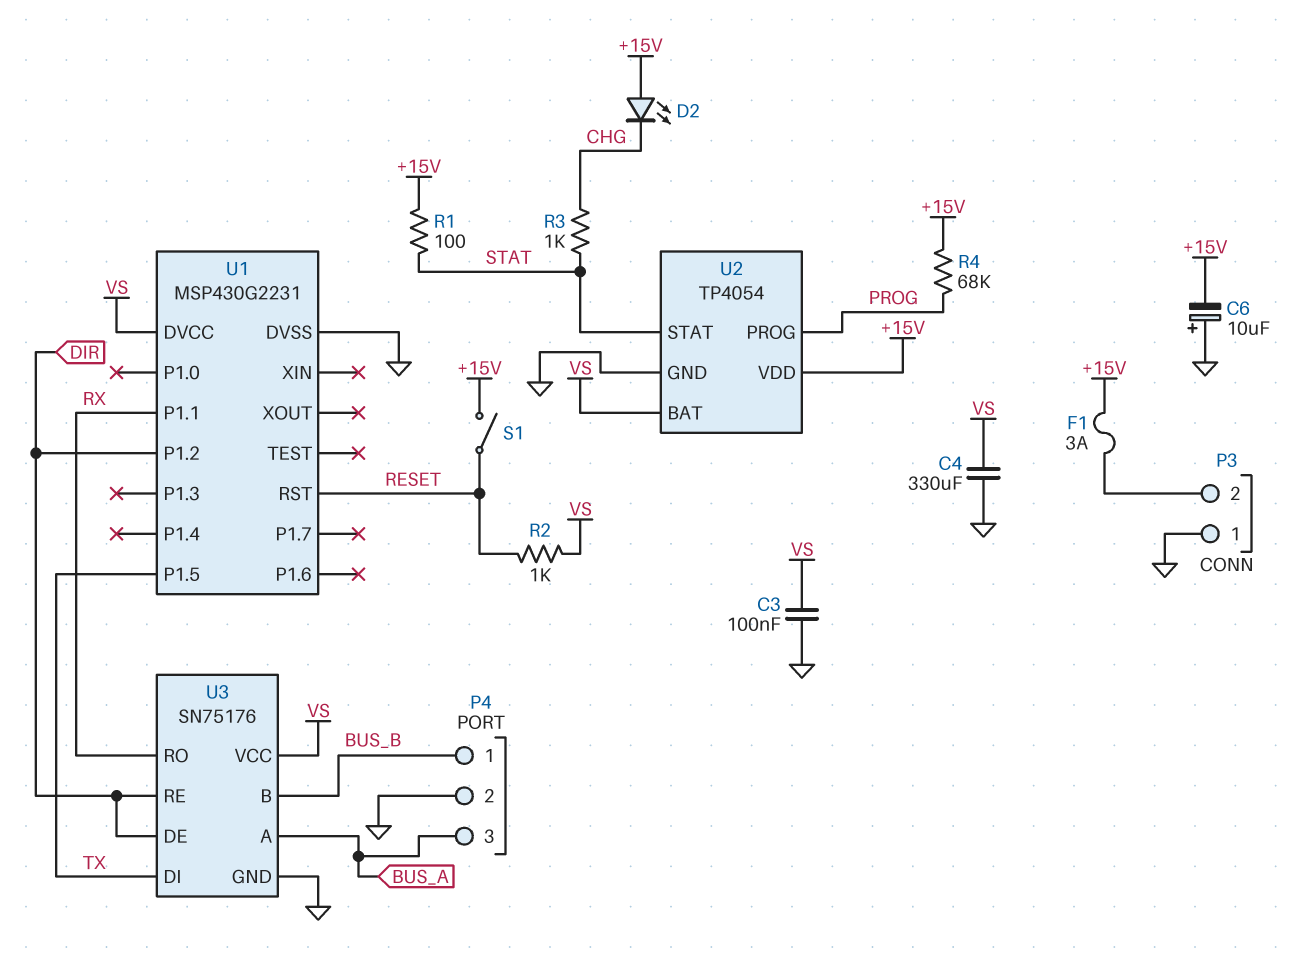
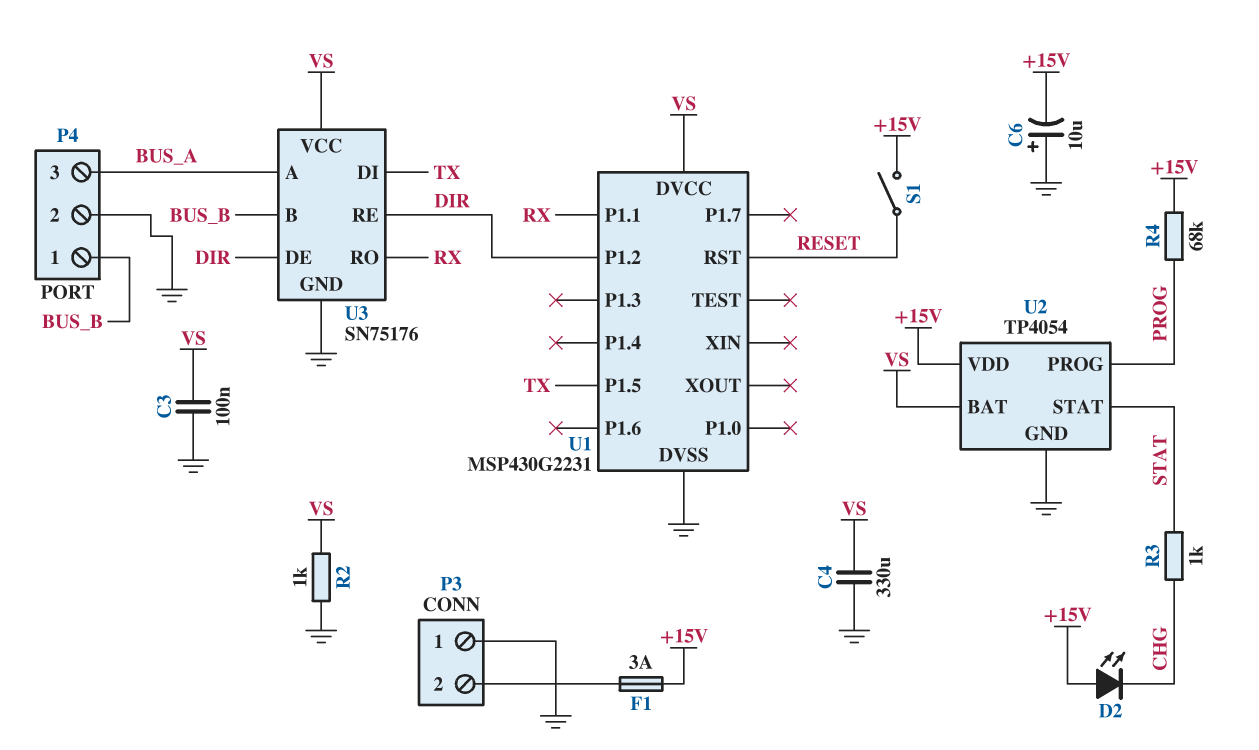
R1: 100 (+15V, STAT) -> none
R2: 1k (RESET, VS) -> 1k (GND, VS)

